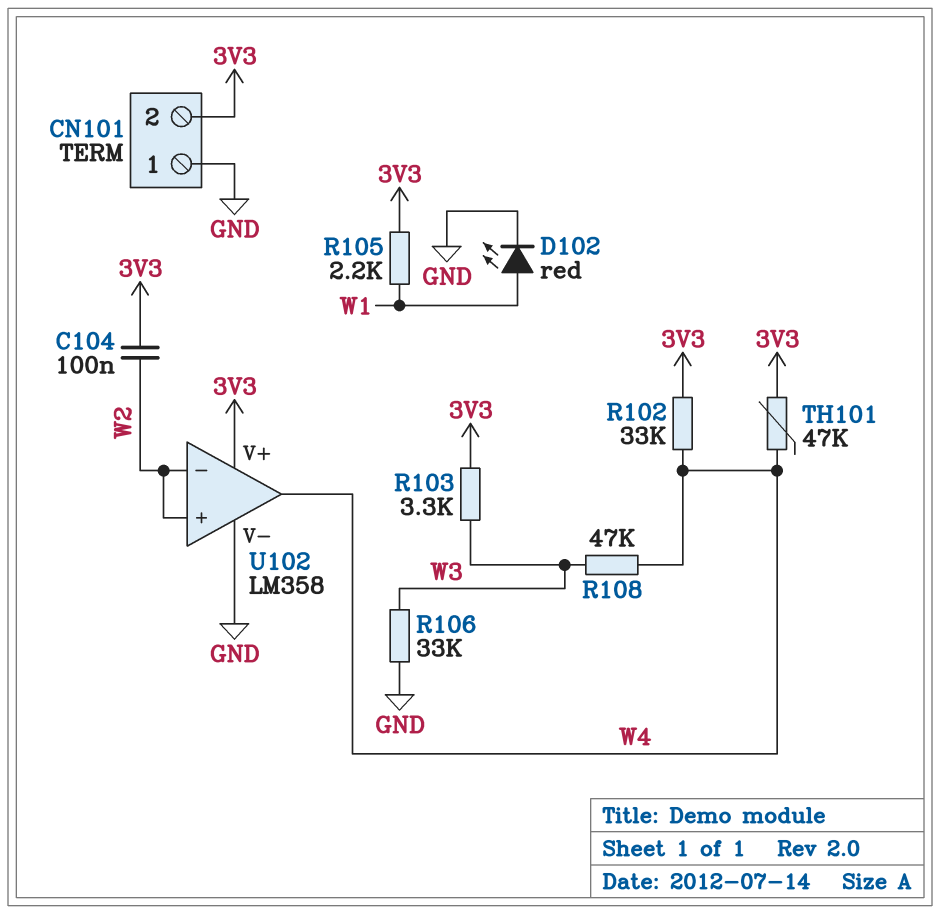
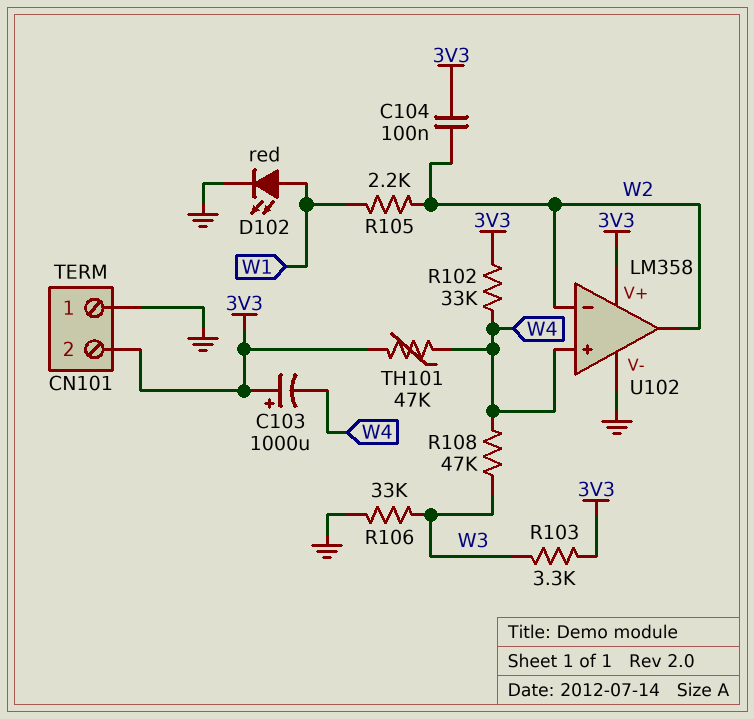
C103: none -> 1000uF (plus 3V3, minus W4)
R105: 2.2k (3V3, W1) -> 2.2k (W1, W2)
U102 pin in+: W2 -> W4
U102 pin out: W4 -> W2

